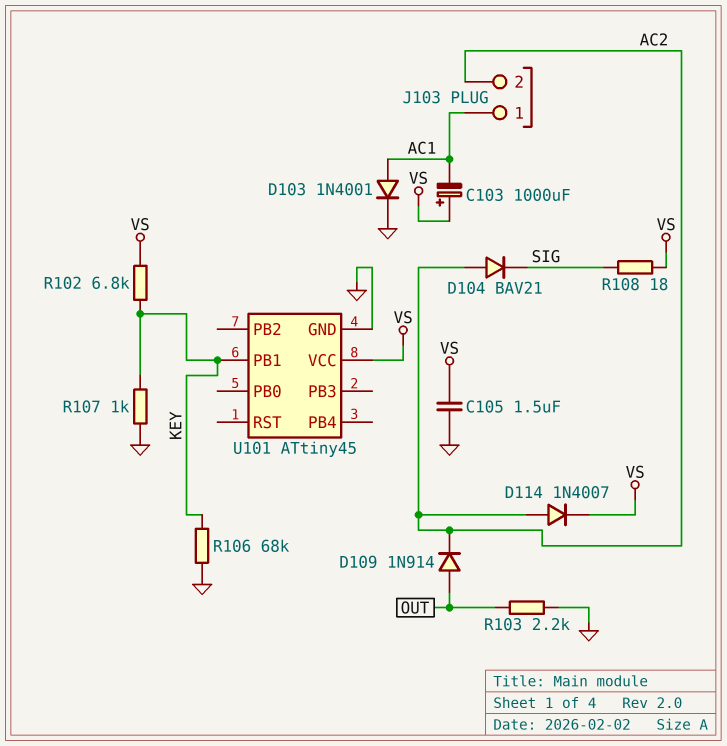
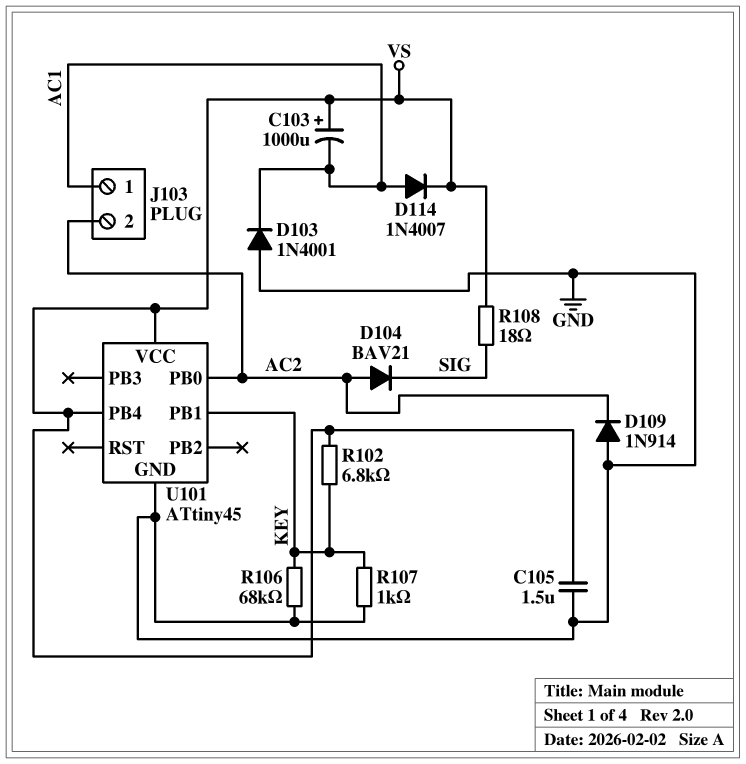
D103: diode 1N4001 (A AC1, K GND) -> diode 1N4001 (A GND, K AC1)
D109: diode 1N914 (A OUT, K AC2) -> diode 1N914 (A GND, K AC2)
D114: diode 1N4007 (A AC2, K VS) -> diode 1N4007 (A AC1, K VS)
R103: 2.2k (GND, OUT) -> none
U101 pin PB0: none -> AC2
U101 pin PB4: none -> VS

